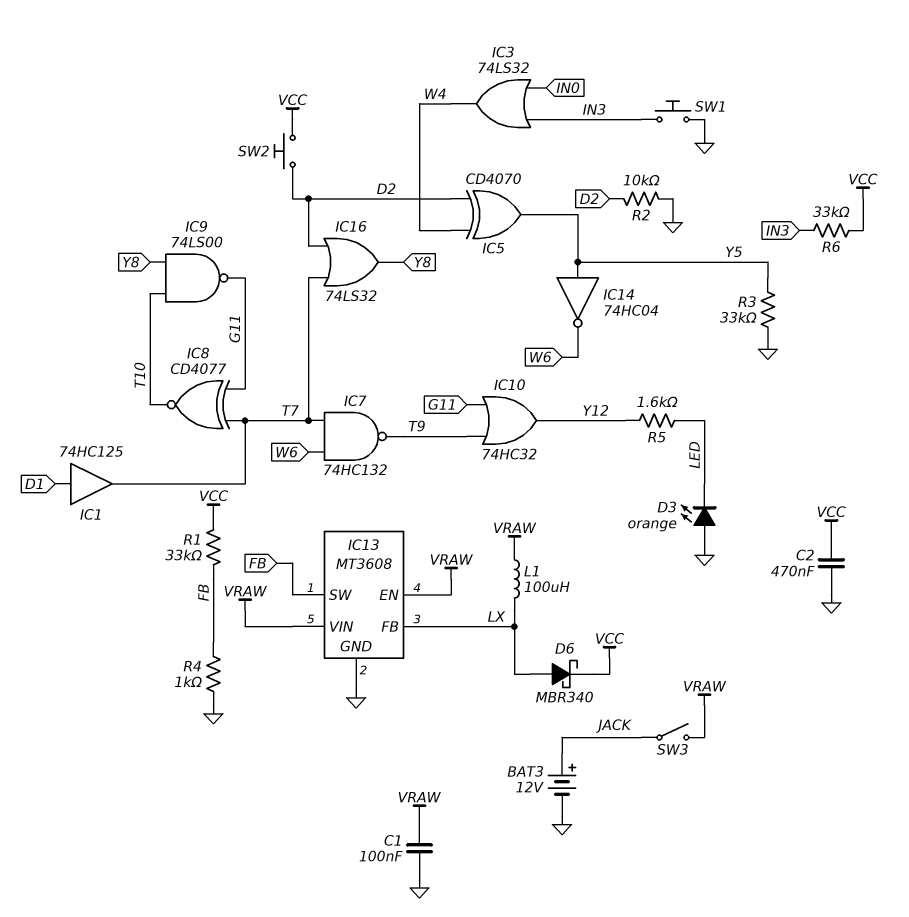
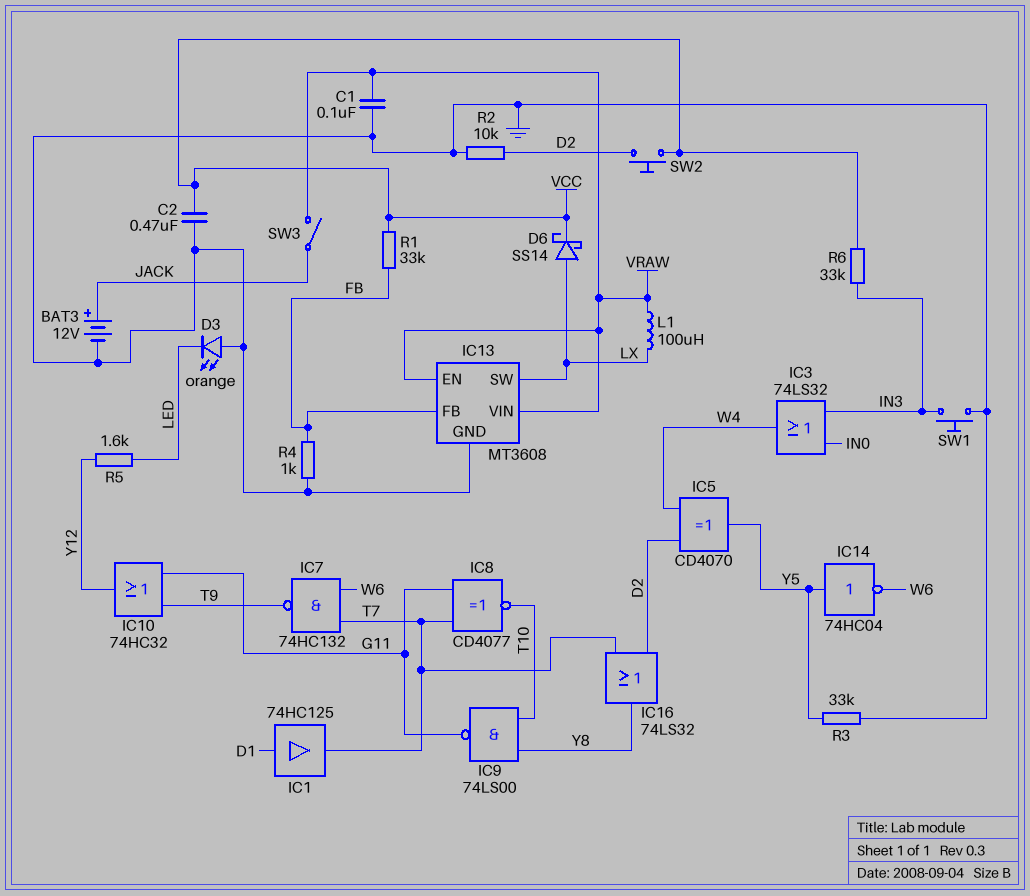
D6: schottky MBR340 (A LX, K VCC) -> schottky SS14 (A LX, K VCC)
IC13 pin FB: LX -> FB
IC13 pin SW: FB -> LX

